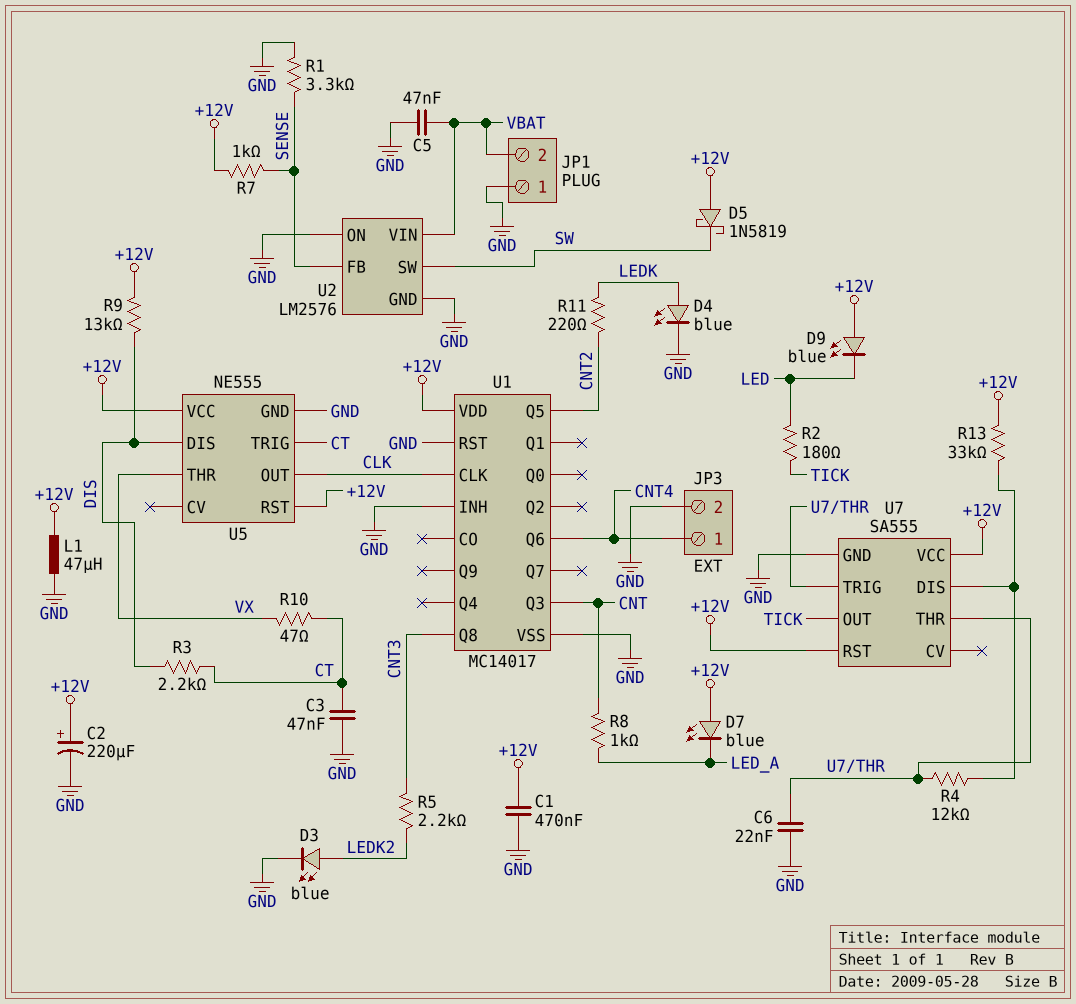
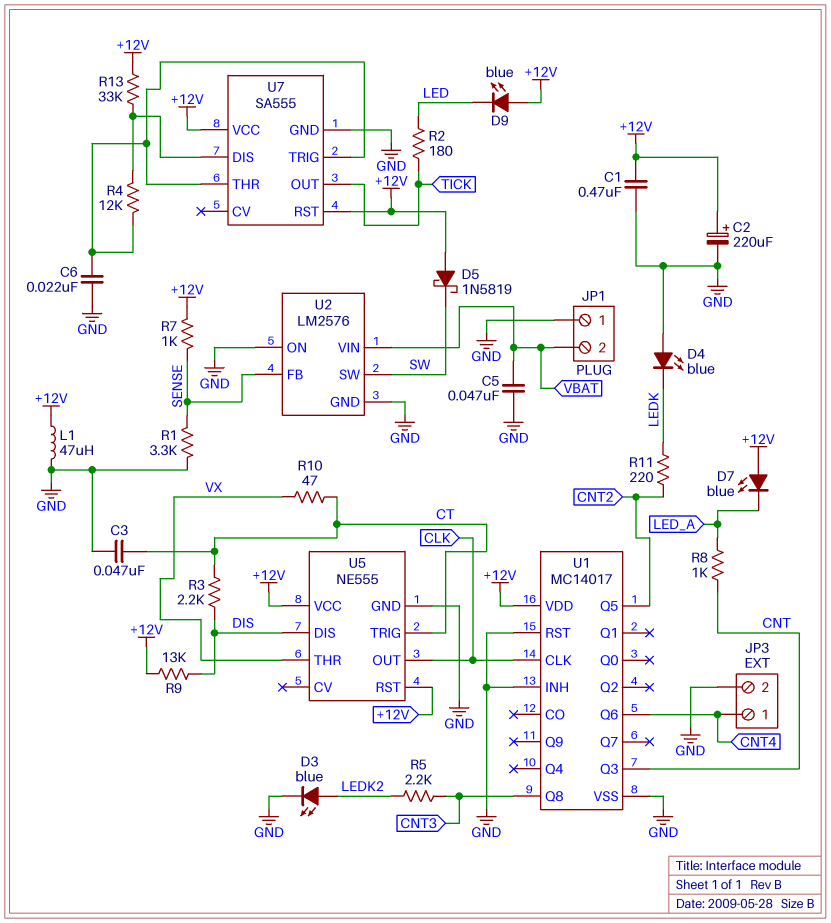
D4: LED blue (A LEDK, K GND) -> LED blue (A GND, K LEDK)

